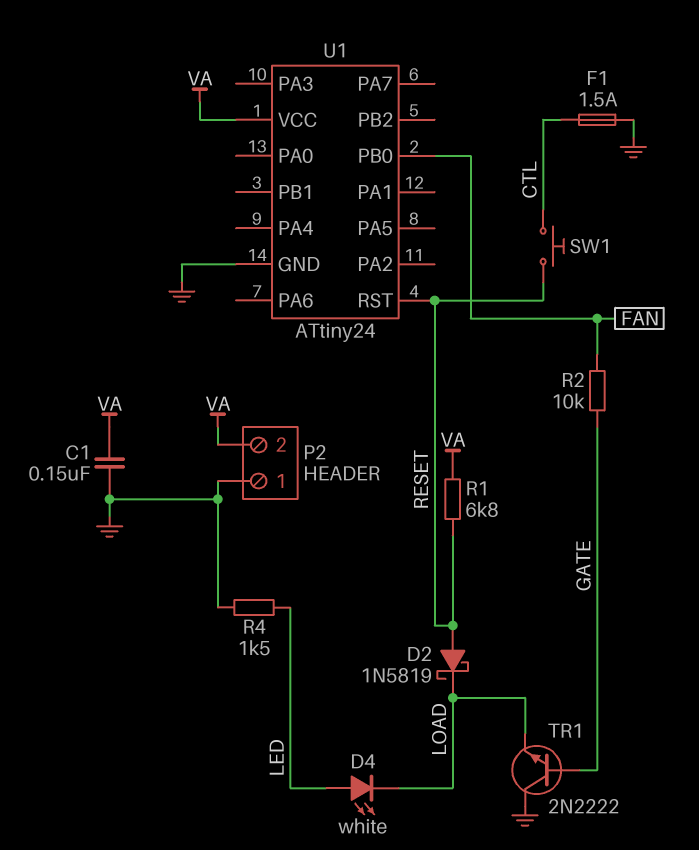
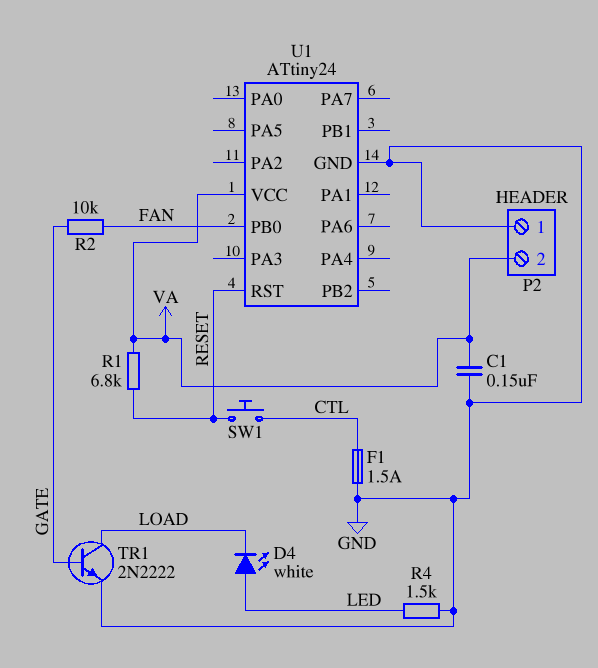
D2: schottky 1N5819 (A RESET, K LOAD) -> none
TR1: NPN 2N2222 (B GATE, C GND, E LOAD) -> NPN 2N2222 (B GATE, C LOAD, E GND)

